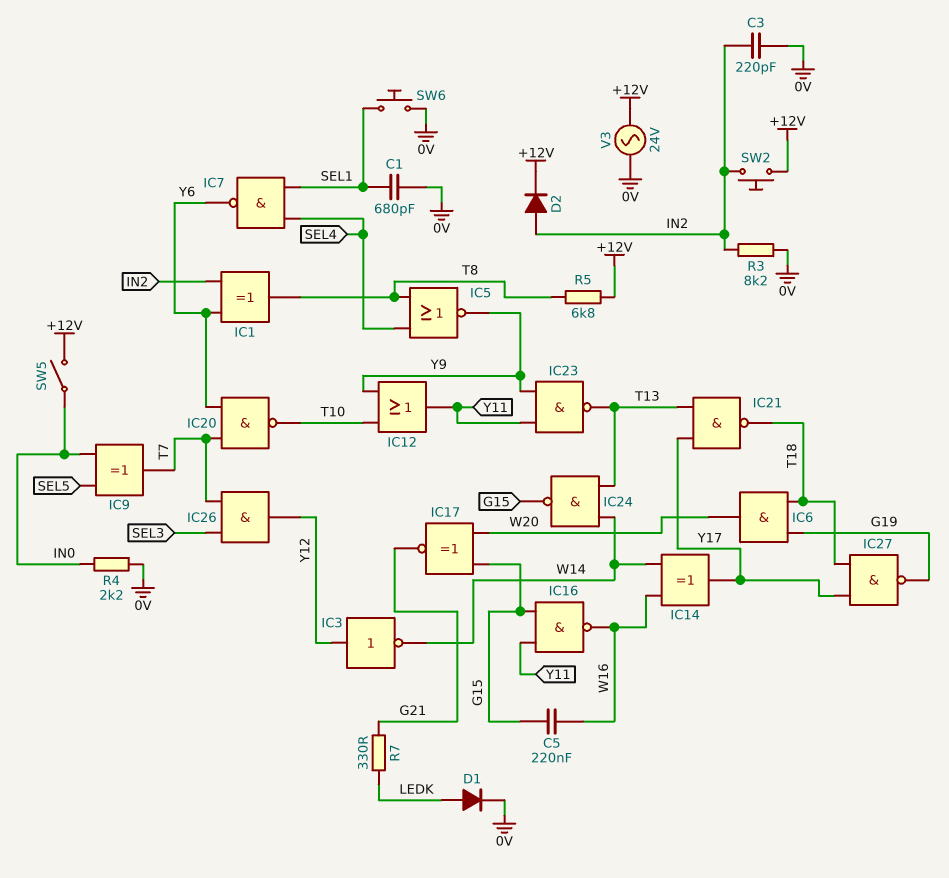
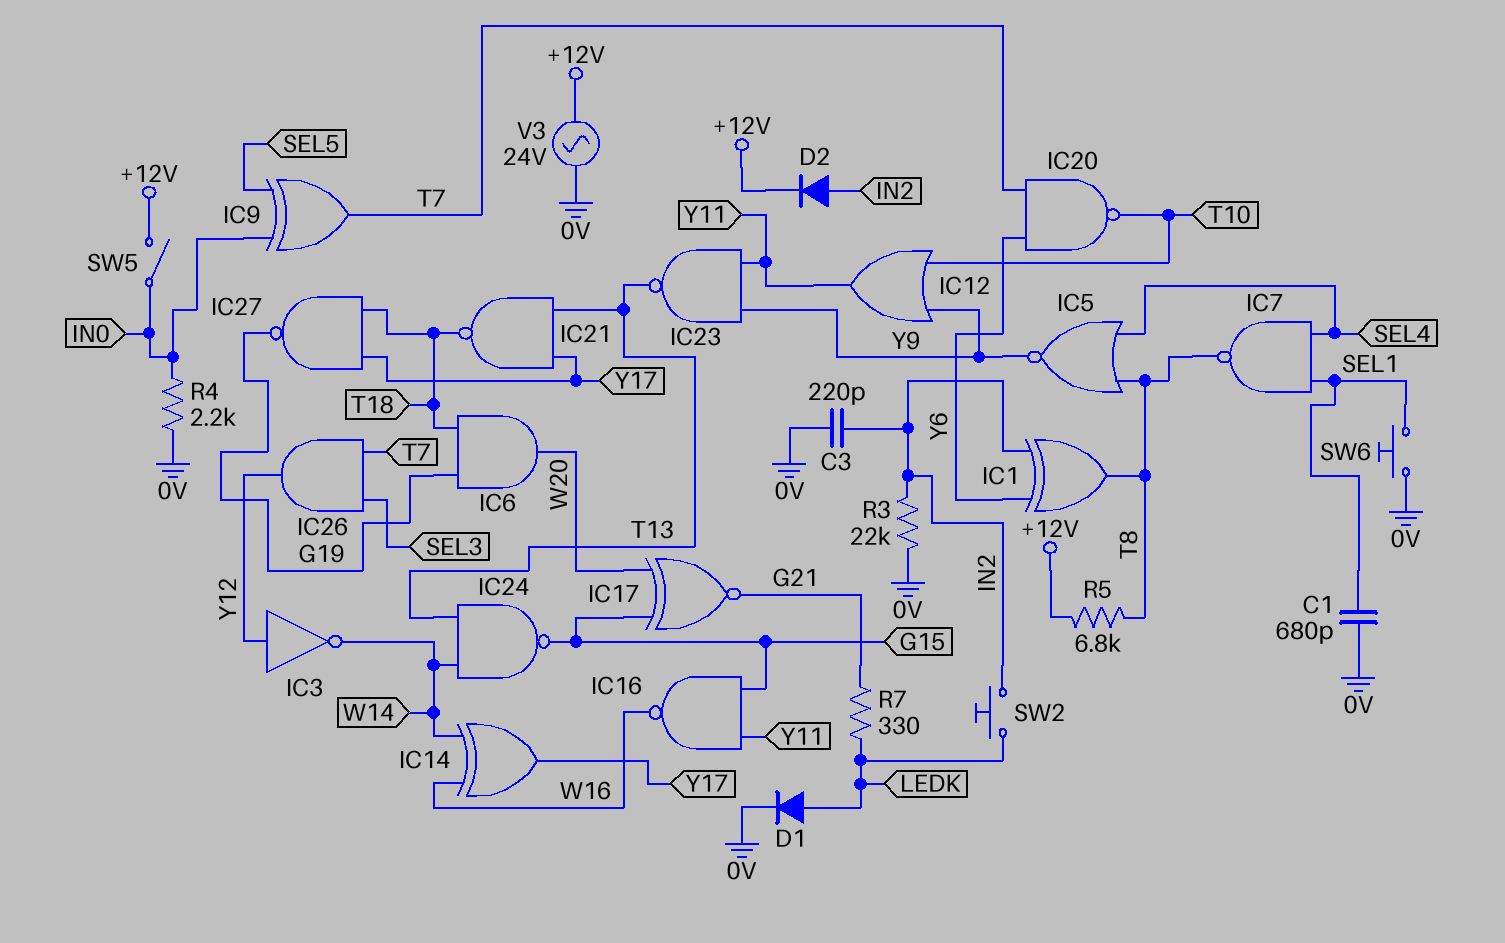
C5: 220nF (G15, W16) -> none
IC7: NAND (in SEL1, in SEL4, out Y6) -> NAND (in SEL1, in SEL4, out T8)
R3: 8.2k (0V, IN2) -> 22k (0V, IN2)
SW2: button (+12V, IN2) -> button (IN2, LEDK)

